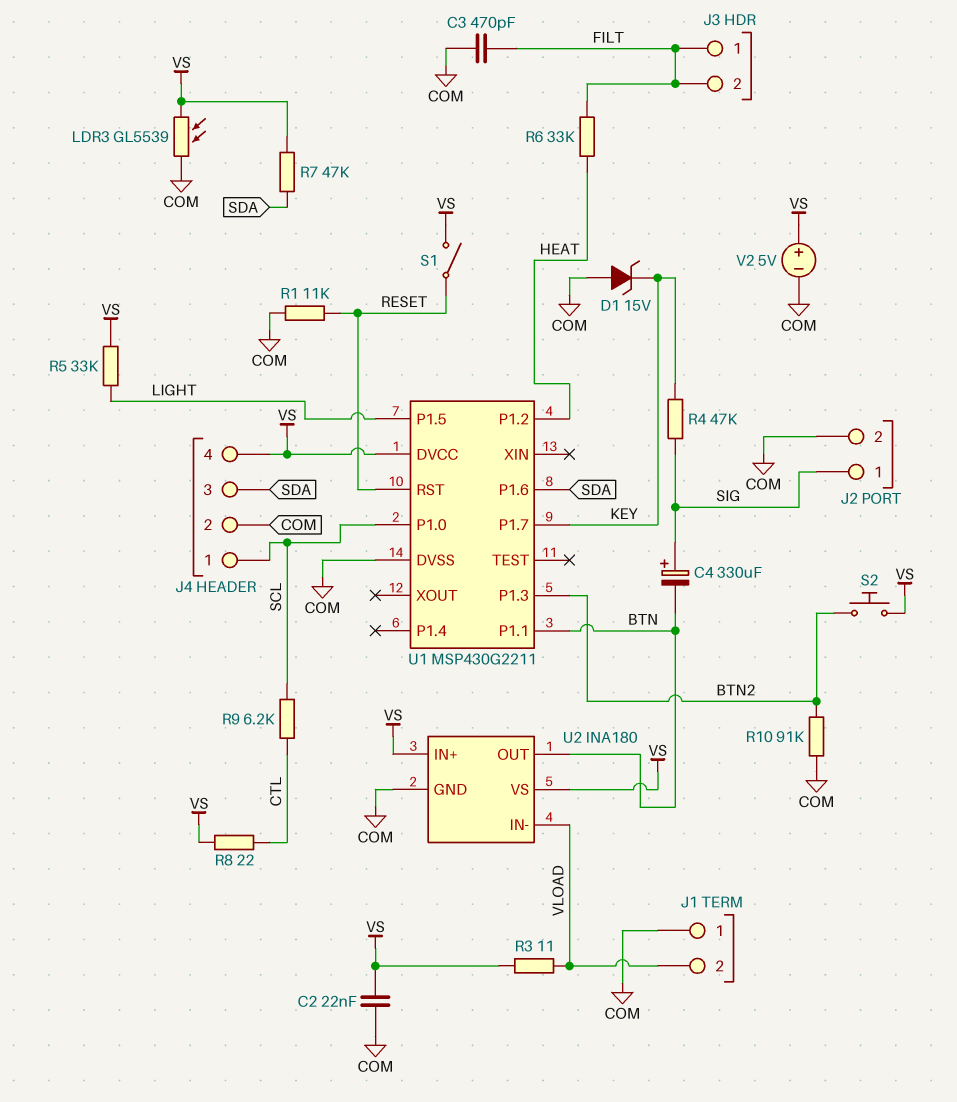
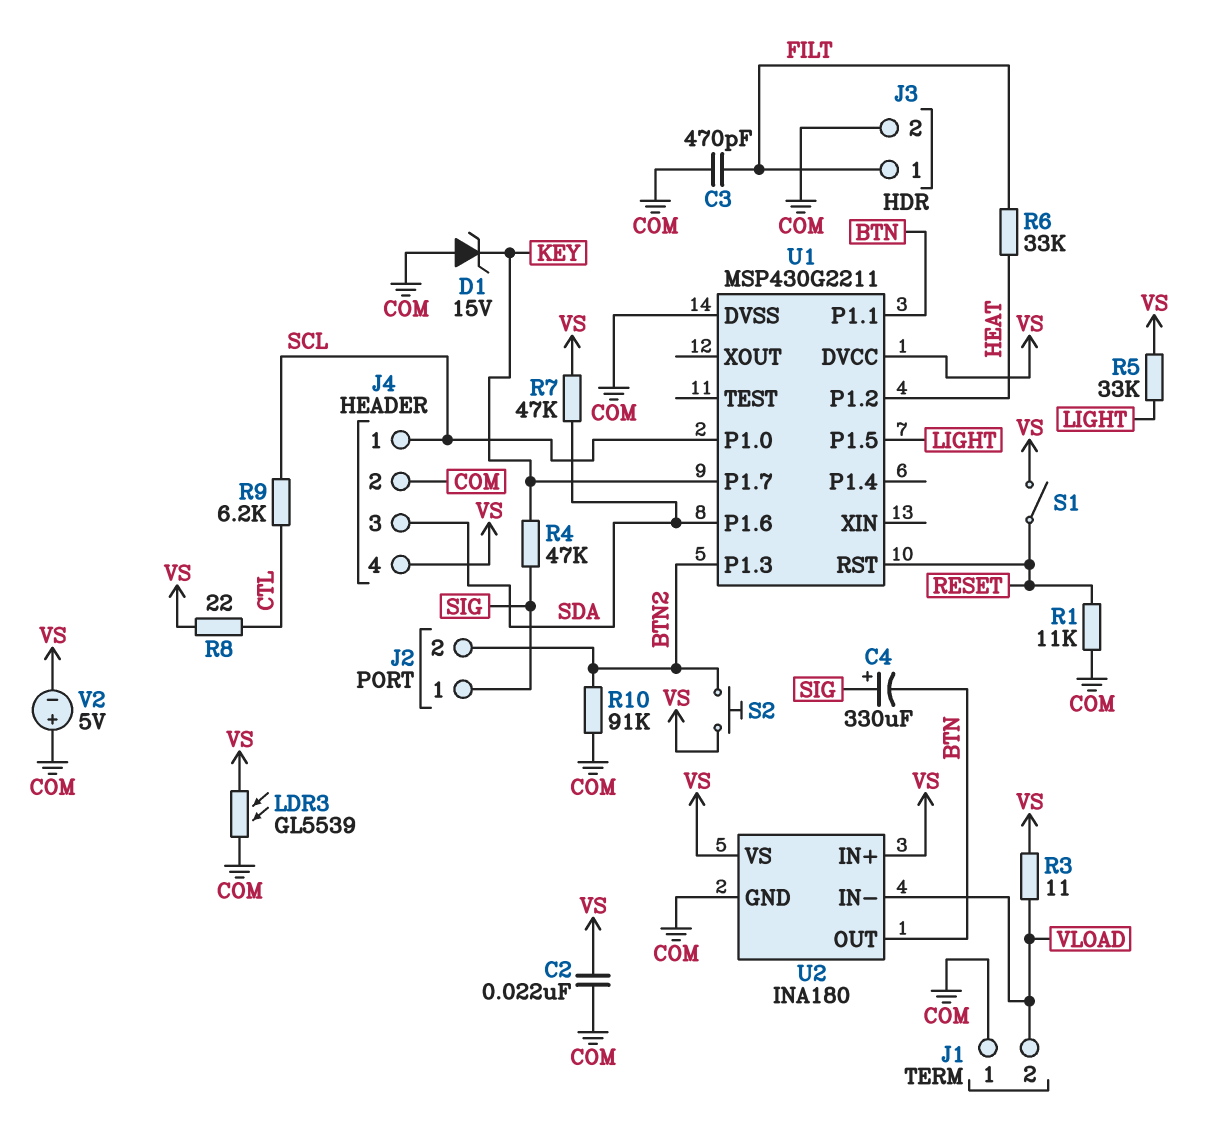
J2 pin 2: COM -> BTN2
J3 pin 2: FILT -> COM
V2: 5V (plus VS, minus COM) -> 5V (plus COM, minus VS)

